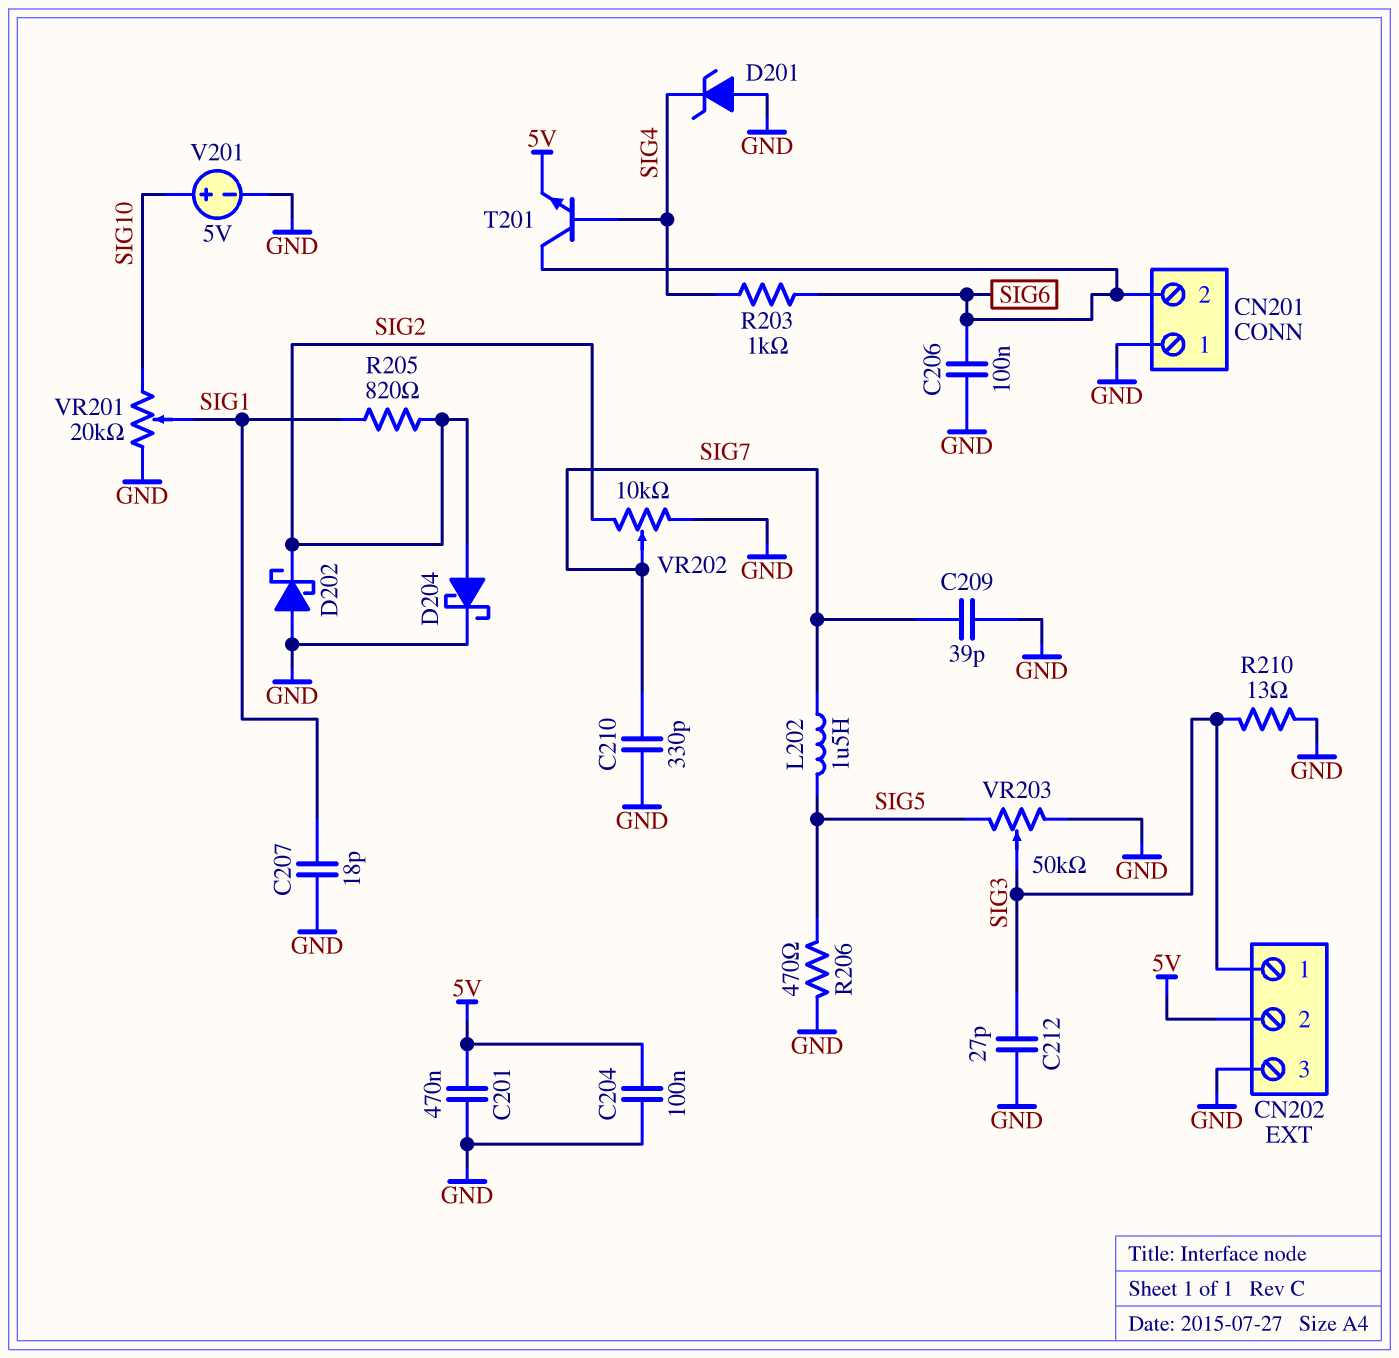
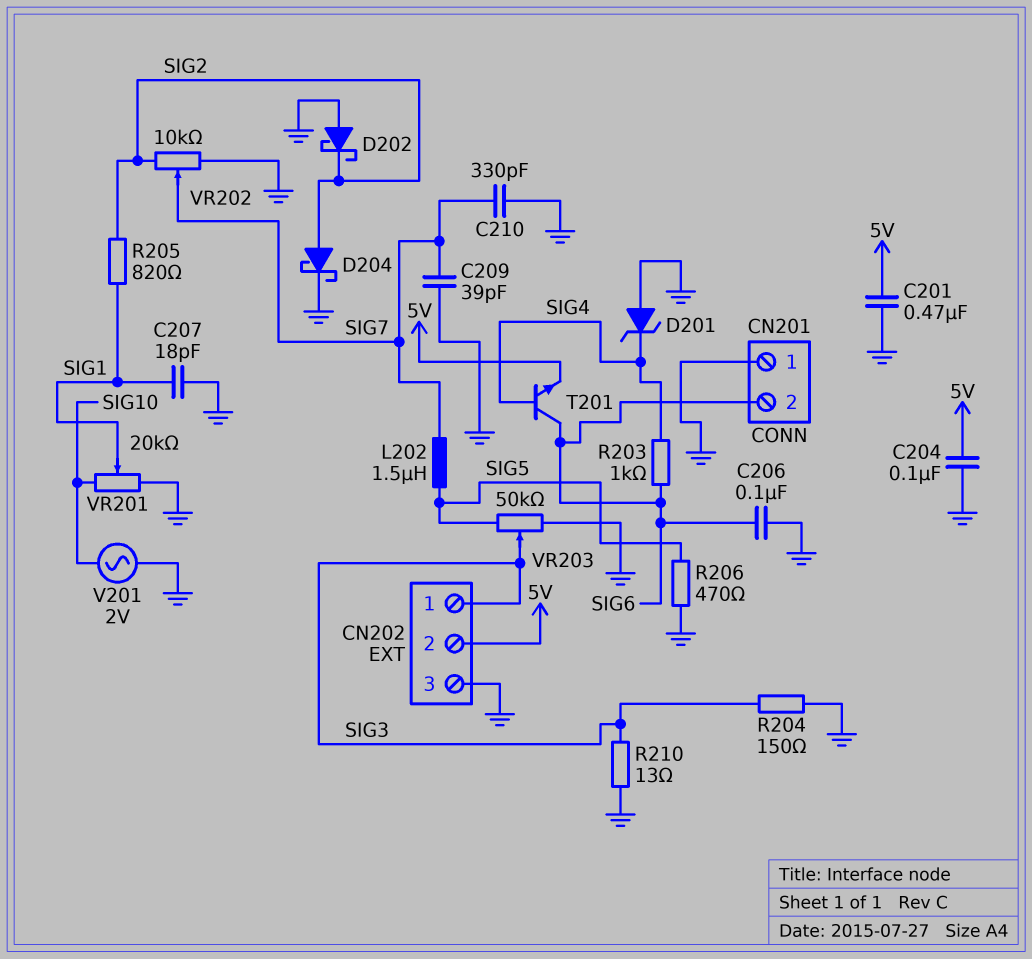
C212: 27pF (GND, SIG3) -> none
R204: none -> 150 (GND, SIG3)
V201: 5V (plus SIG10, minus GND) -> AC 2V (GND, SIG10)

